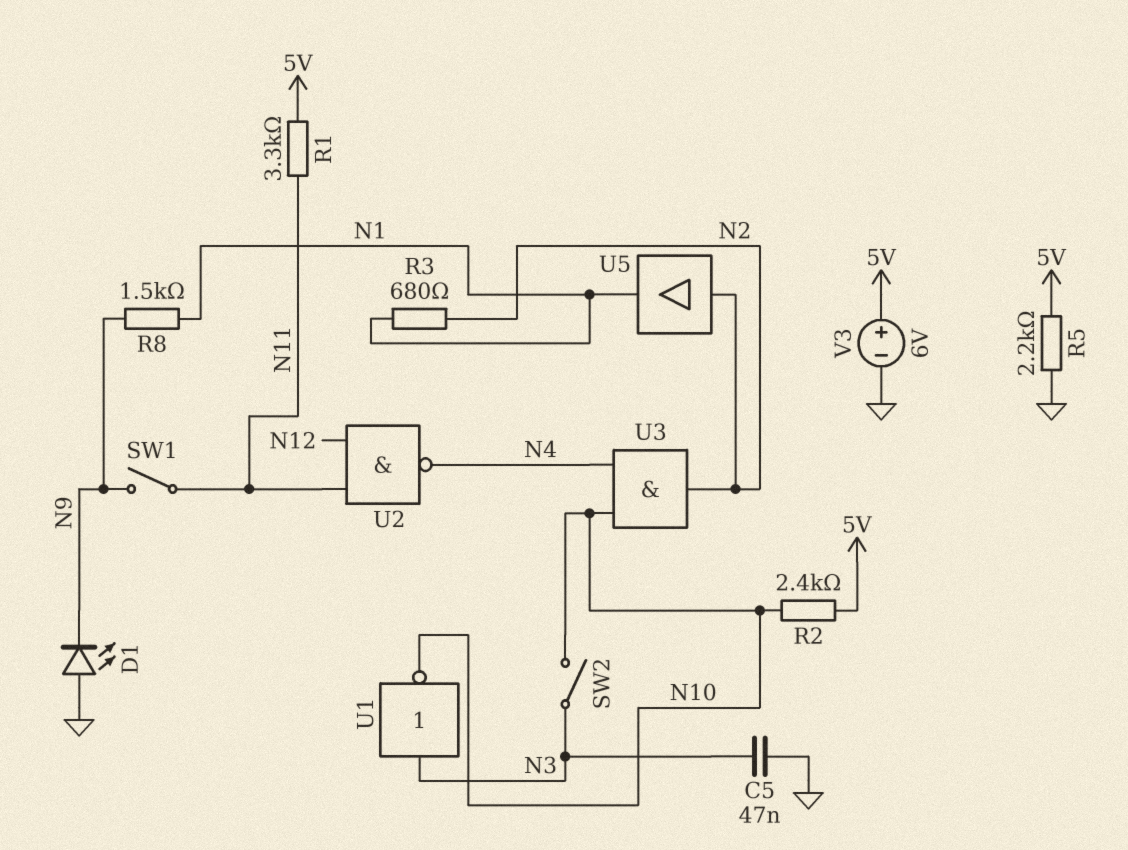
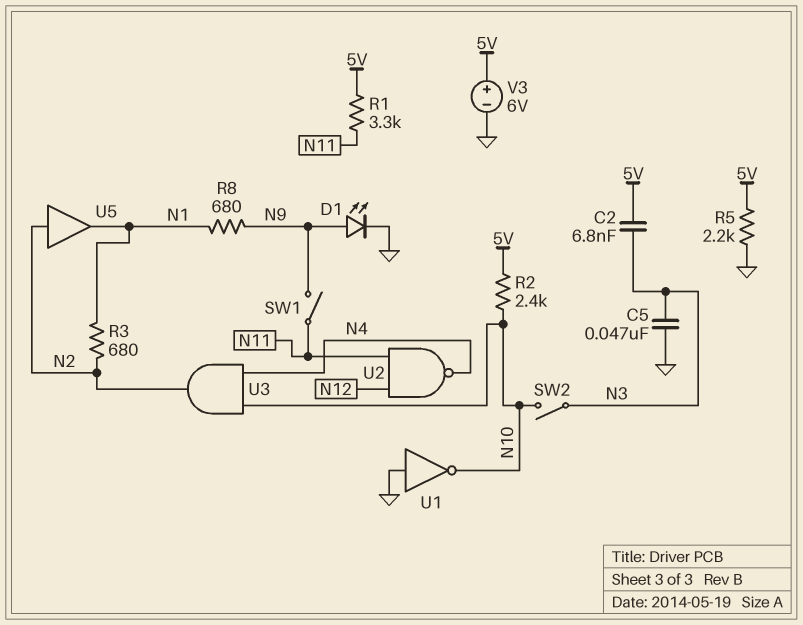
C2: none -> 6.8nF (5V, N3)
D1: LED (A GND, K N9) -> LED (A N9, K GND)
R8: 1.5k (N1, N9) -> 680 (N1, N9)
U1: NOT (in N3, out N10) -> NOT (in GND, out N10)

